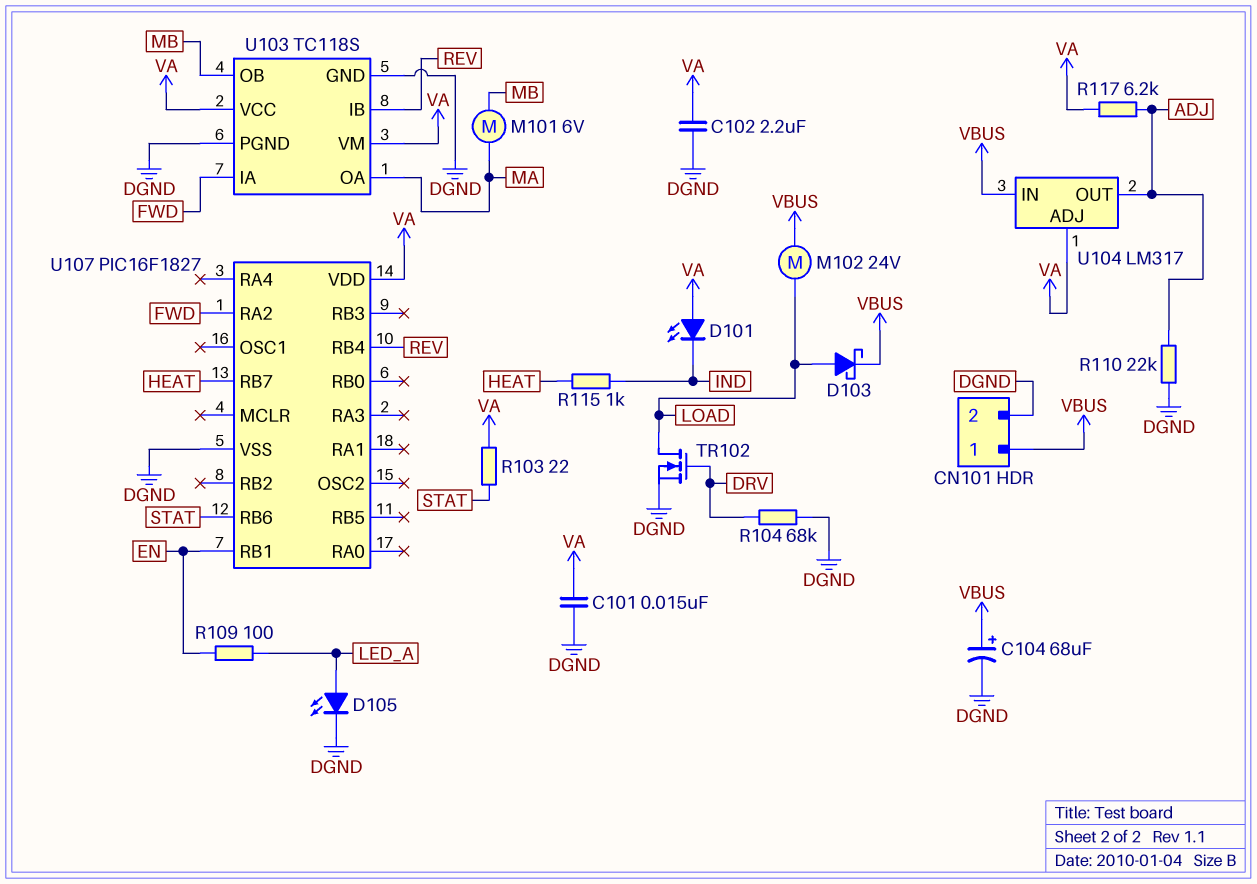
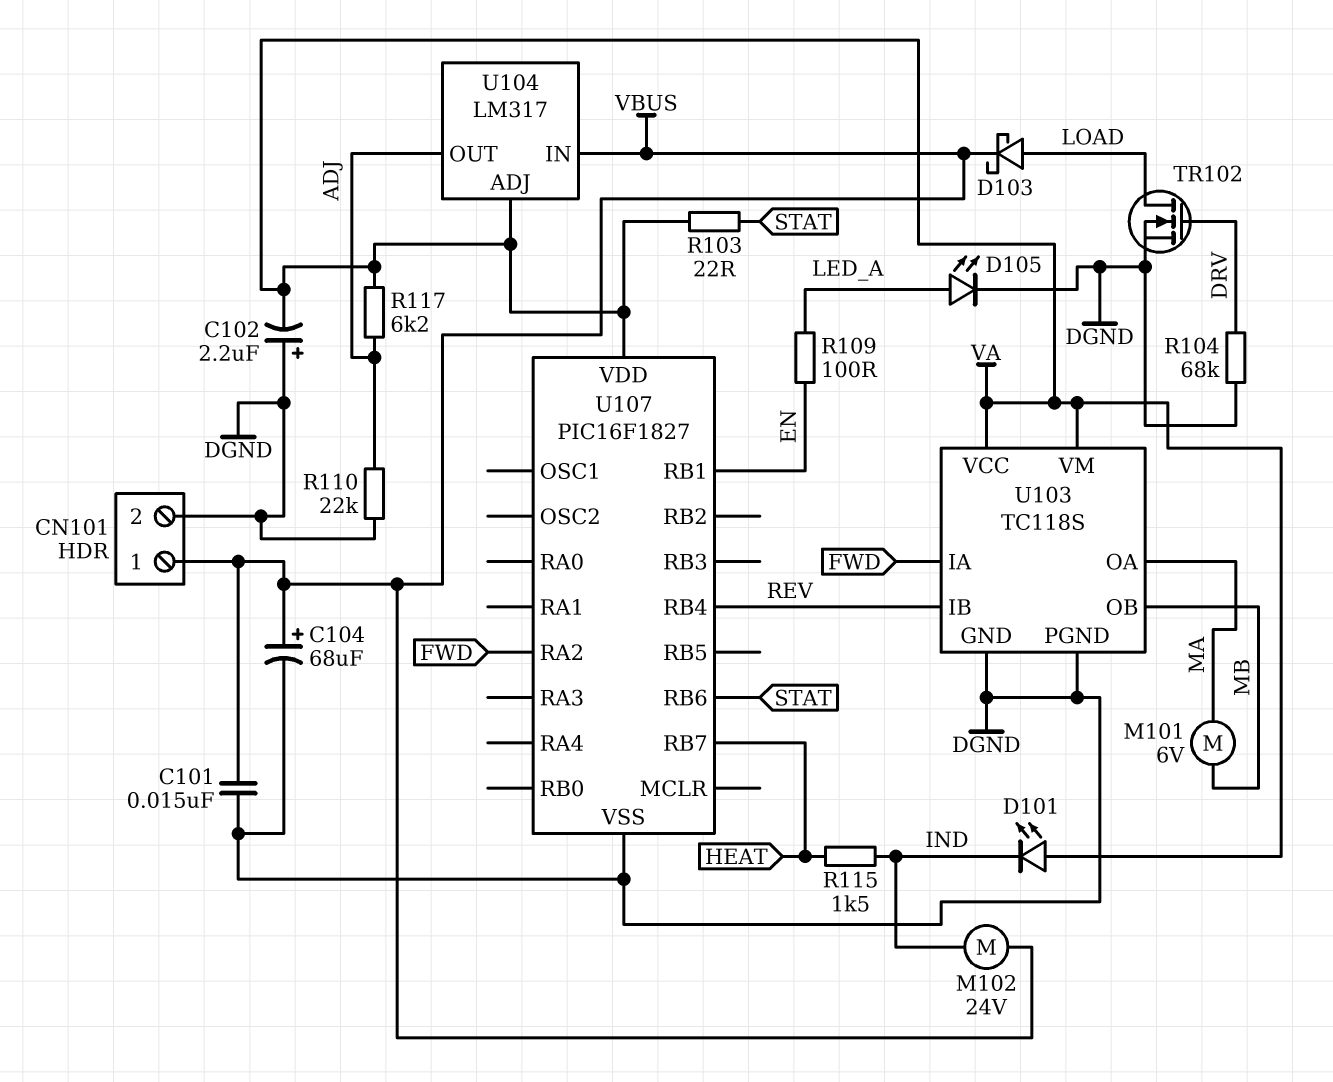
C101: 15nF (DGND, VA) -> 15nF (DGND, VBUS)
C102: 2.2uF (DGND, VA) -> 2.2uF (plus DGND, minus VA)
M102: motor 24V (LOAD, VBUS) -> motor 24V (IND, VBUS)
R115: 1k (HEAT, IND) -> 1.5k (HEAT, IND)

